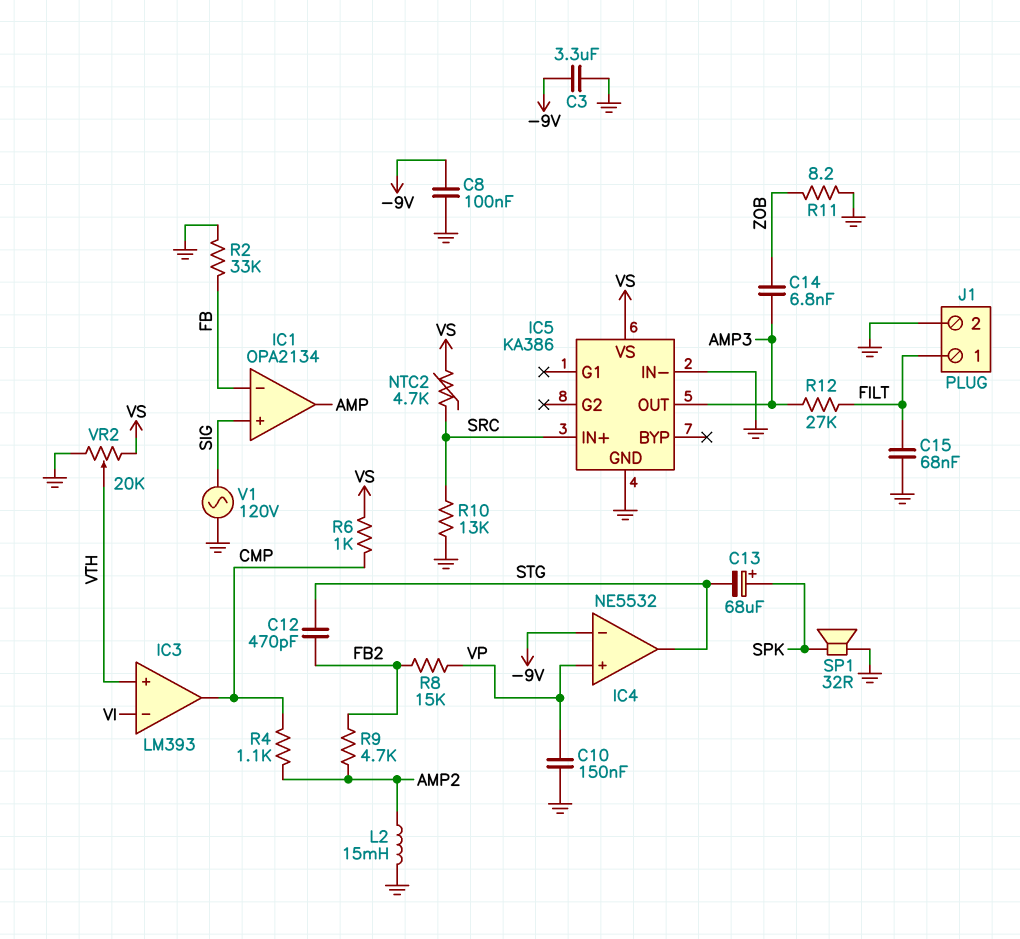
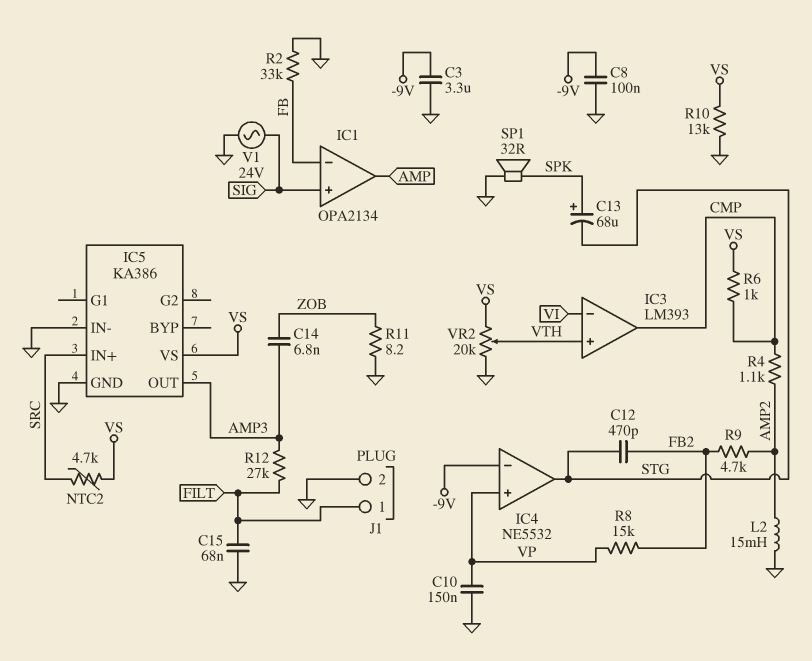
R10: 13k (GND, SRC) -> 13k (GND, VS)
V1: AC 120V (GND, SIG) -> AC 24V (GND, SIG)

